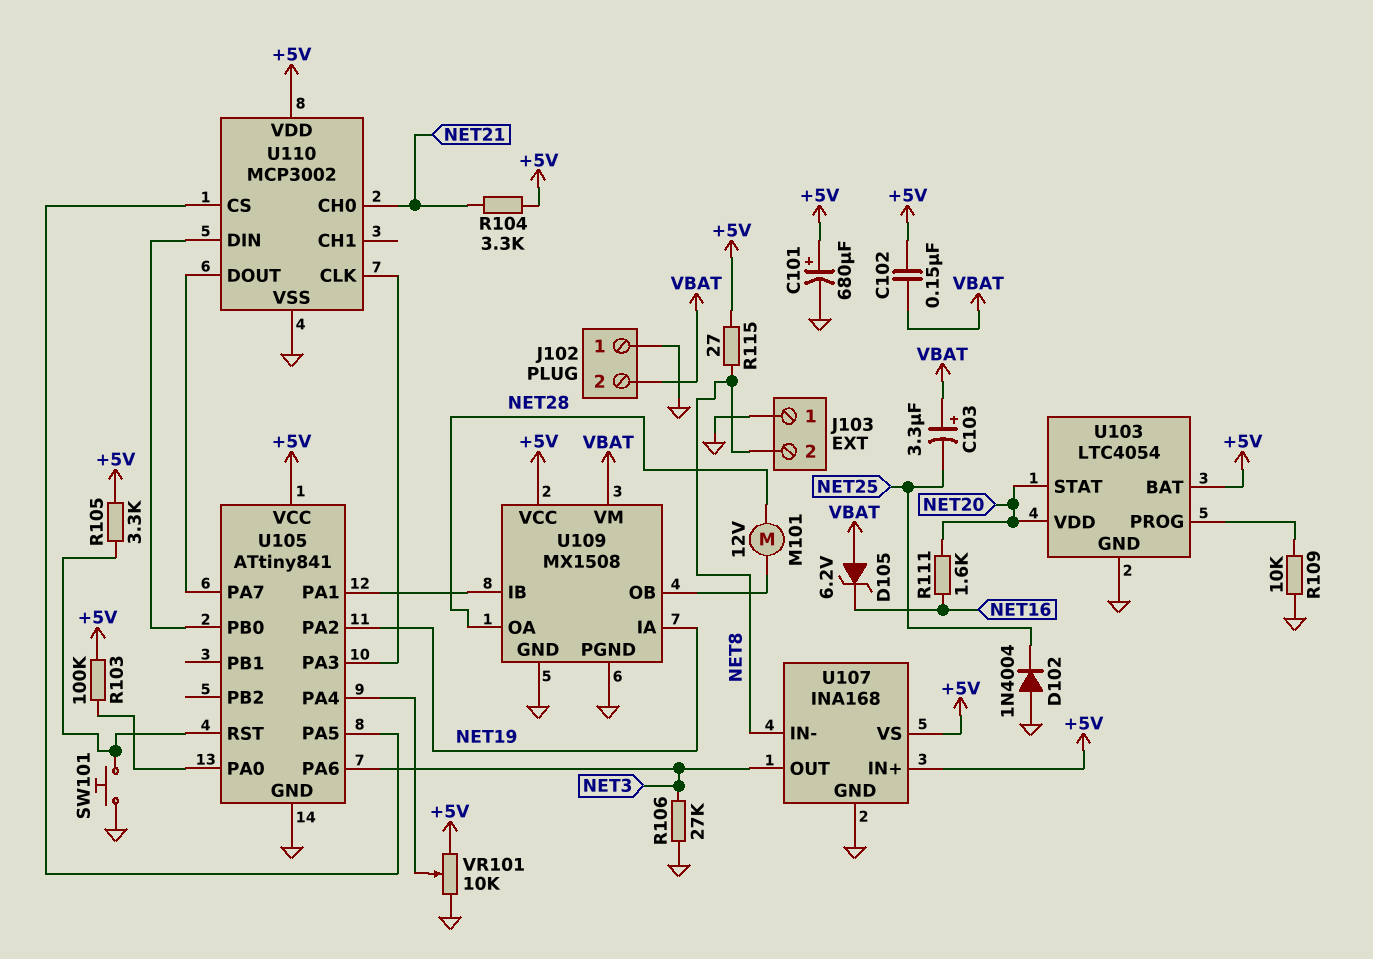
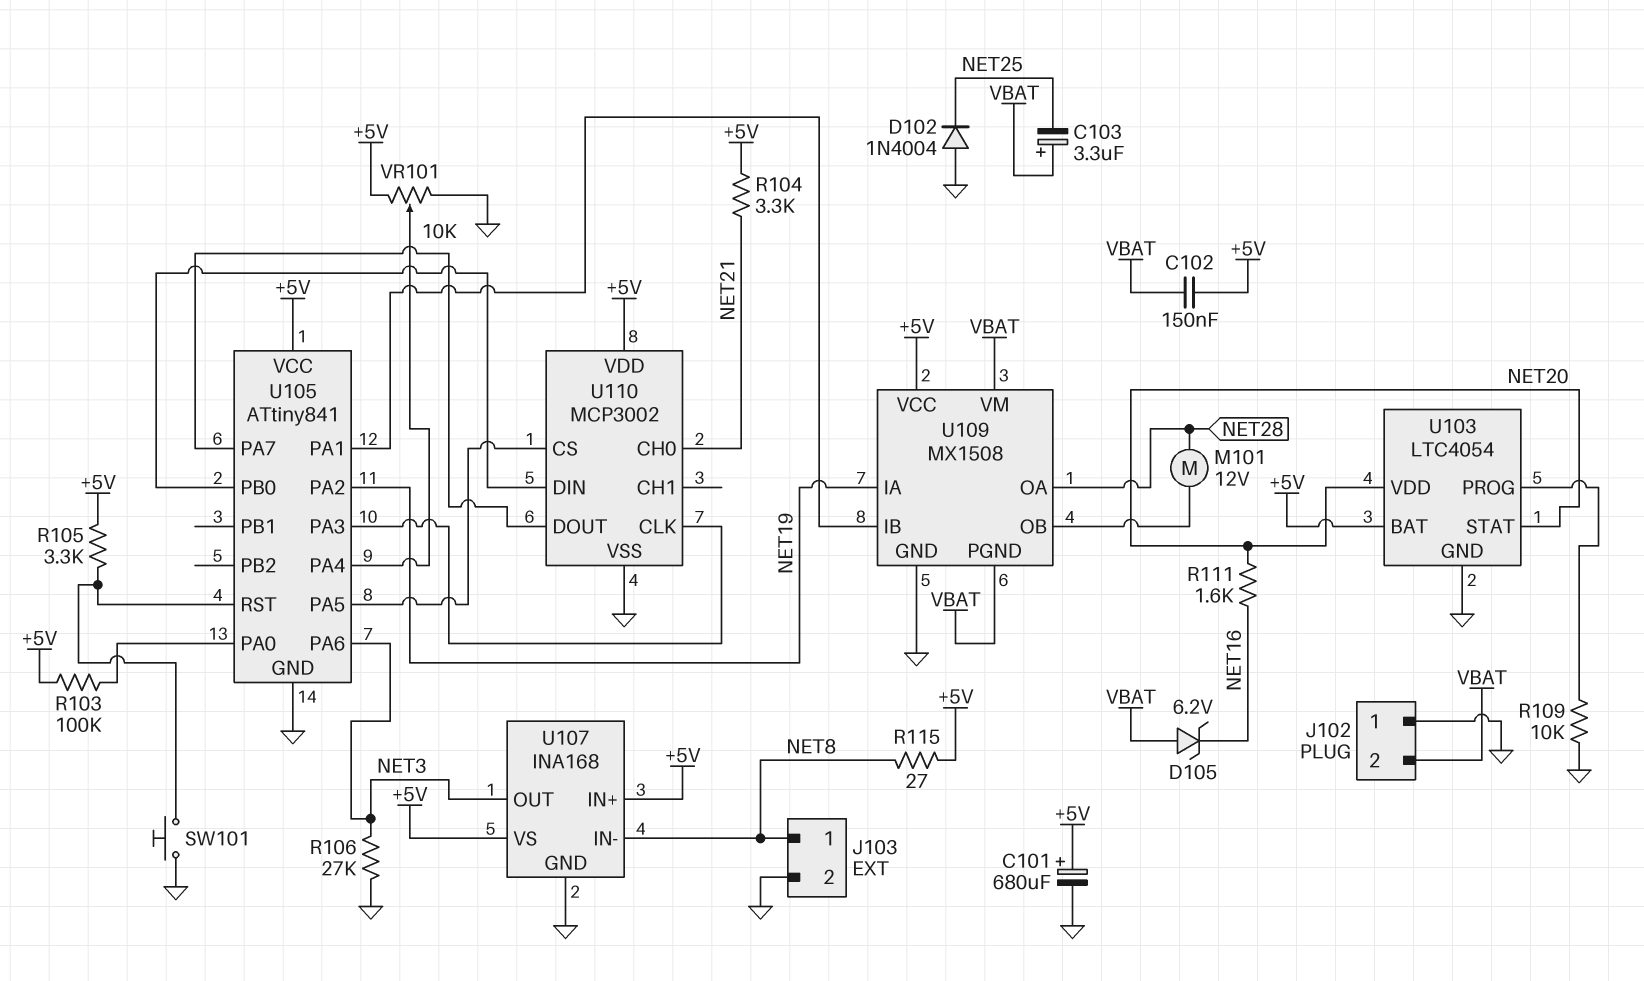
J103 pin 1: GND -> NET8
J103 pin 2: NET8 -> GND
U109 pin PGND: GND -> VBAT

